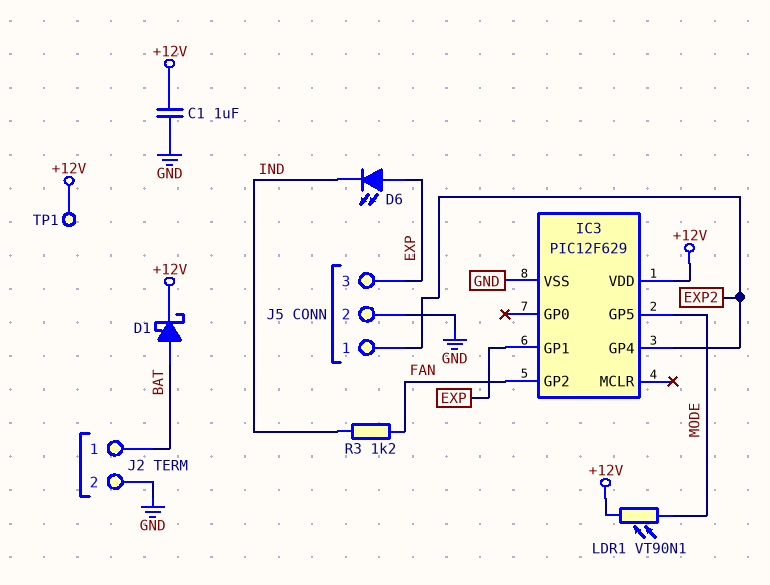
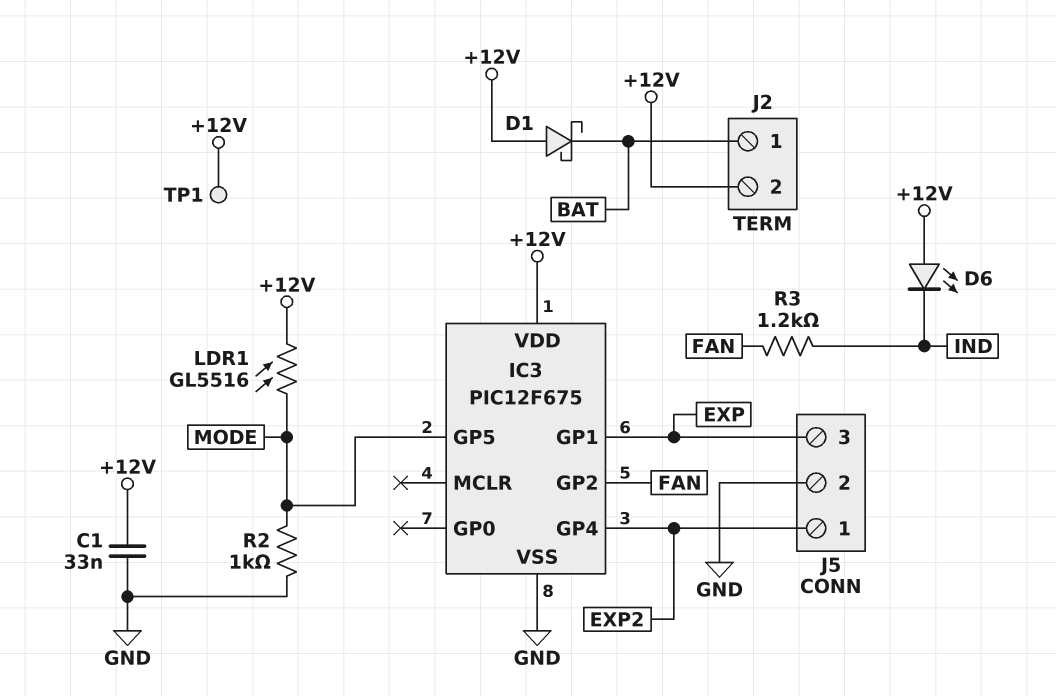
C1: 1uF (+12V, GND) -> 33nF (+12V, GND)
D1: schottky (A BAT, K +12V) -> schottky (A +12V, K BAT)
D6: LED (A EXP, K IND) -> LED (A +12V, K IND)
IC3: PIC12F629 -> PIC12F675
J2 pin 2: GND -> +12V
LDR1: VT90N1 (+12V, MODE) -> GL5516 (+12V, MODE)
R2: none -> 1k (GND, MODE)

